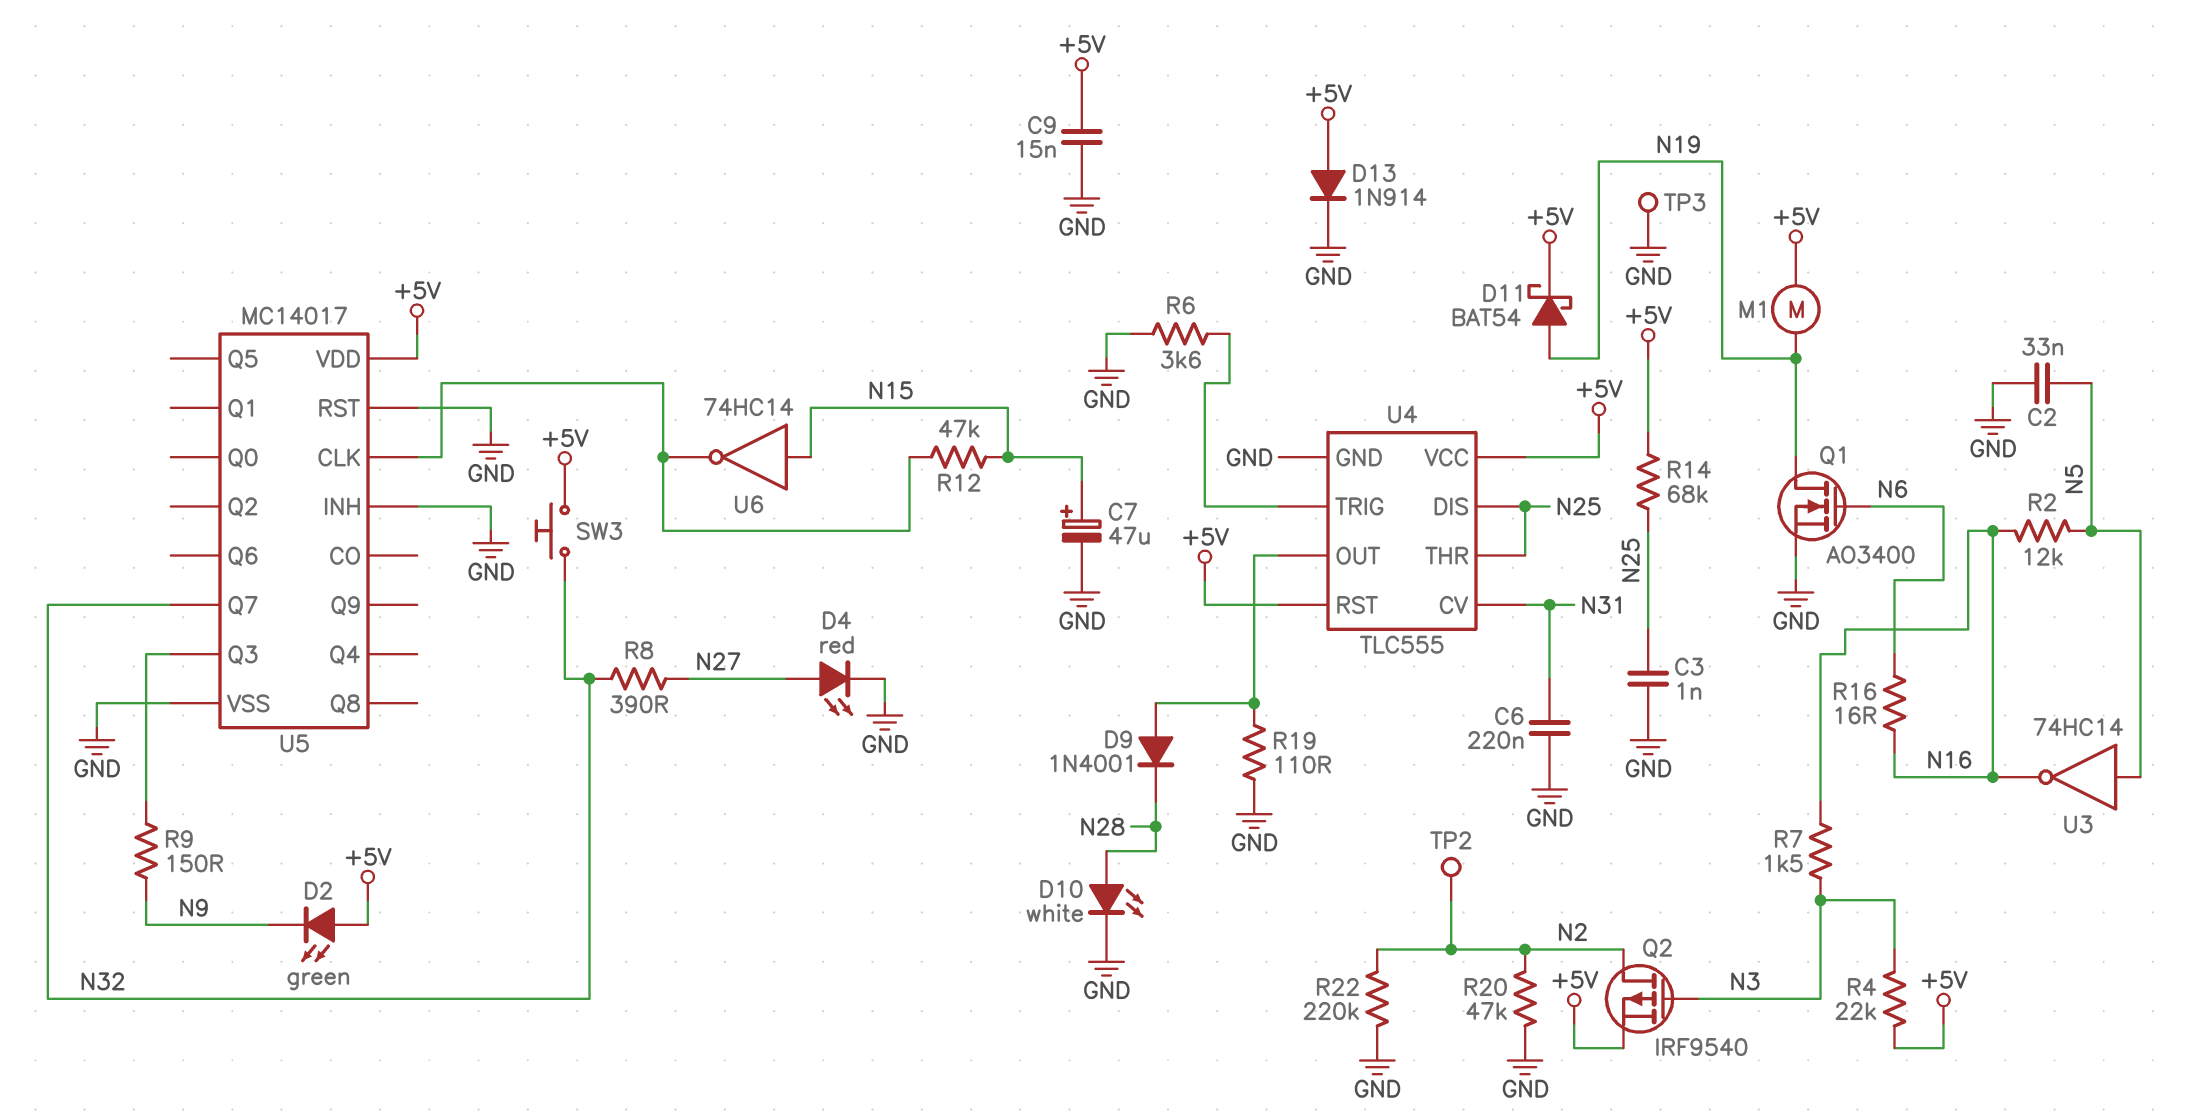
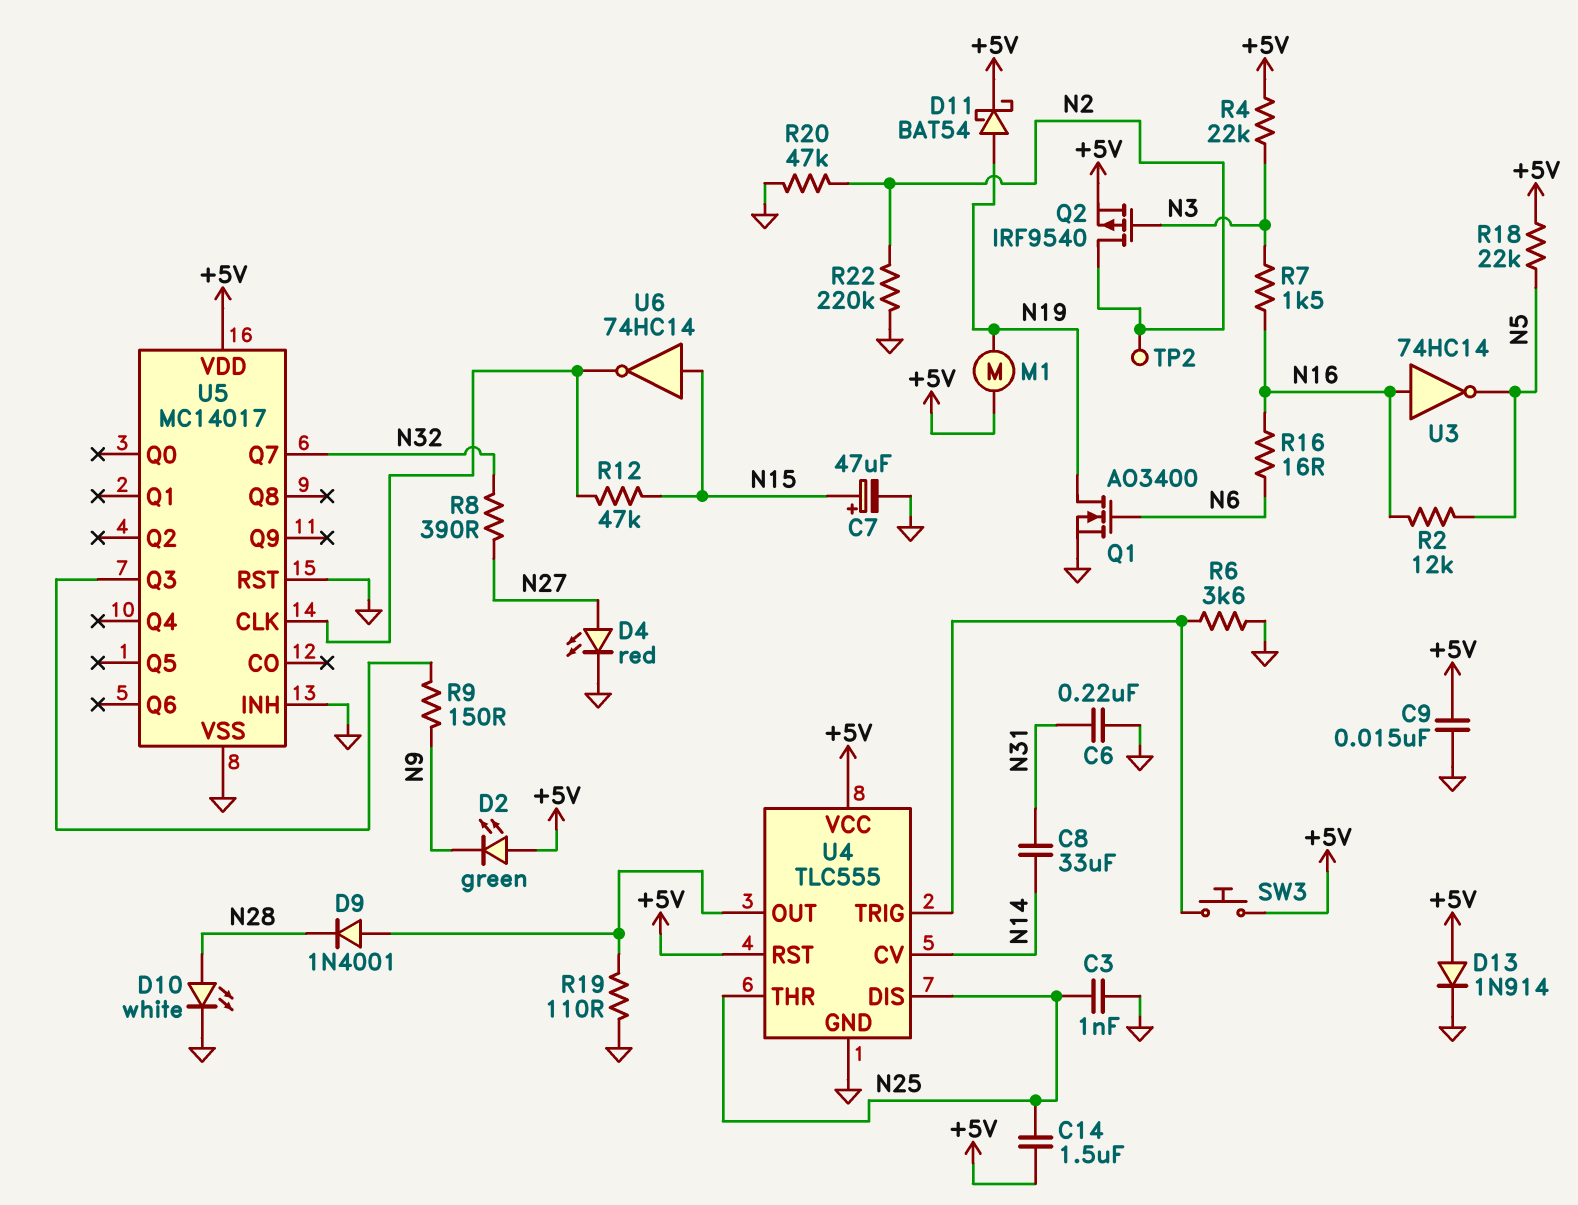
C2: 33nF (GND, N5) -> none
C8: none -> 33uF (N14, N31)
C14: none -> 1.5uF (+5V, N25)
R14: 68k (+5V, N25) -> none
R18: none -> 22k (+5V, N5)
SW3: button (+5V, N32) -> button (+5V, U4/TRIG)
TP3: test point (GND) -> none
U3: NOT 74HC14 (in N5, out N16) -> NOT 74HC14 (in N16, out N5)
U4 pin CV: N31 -> N14

